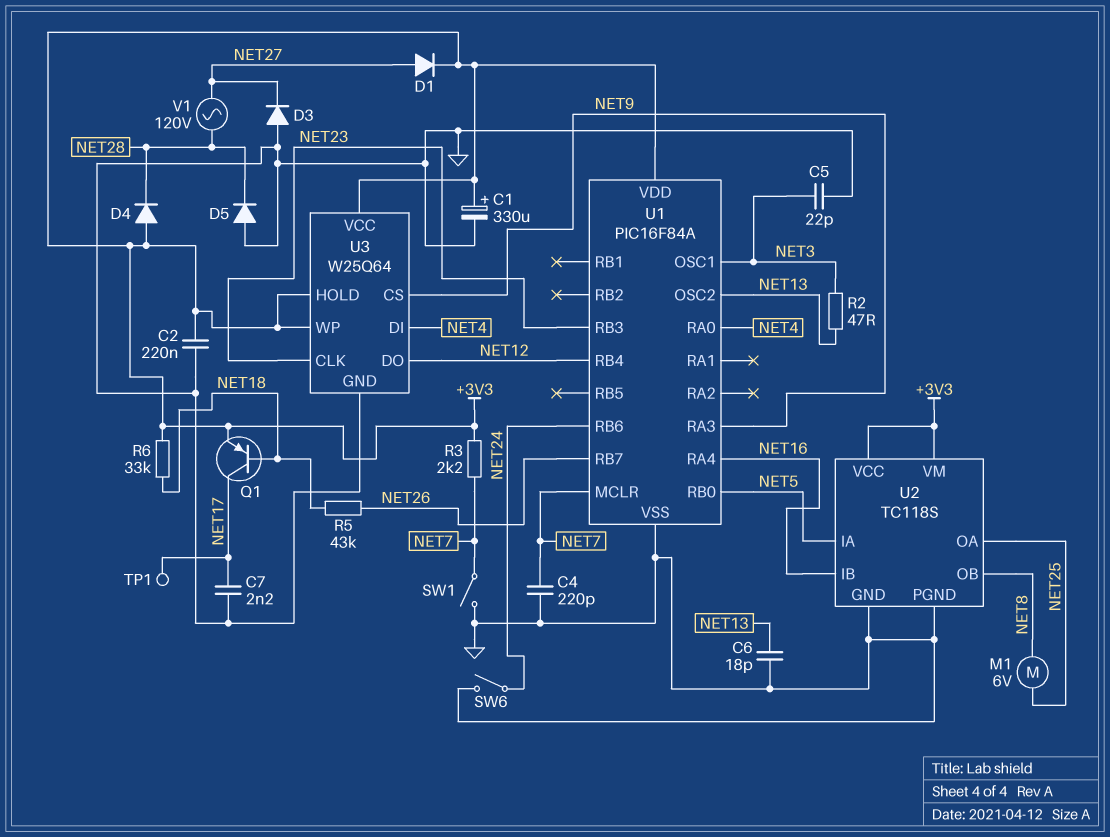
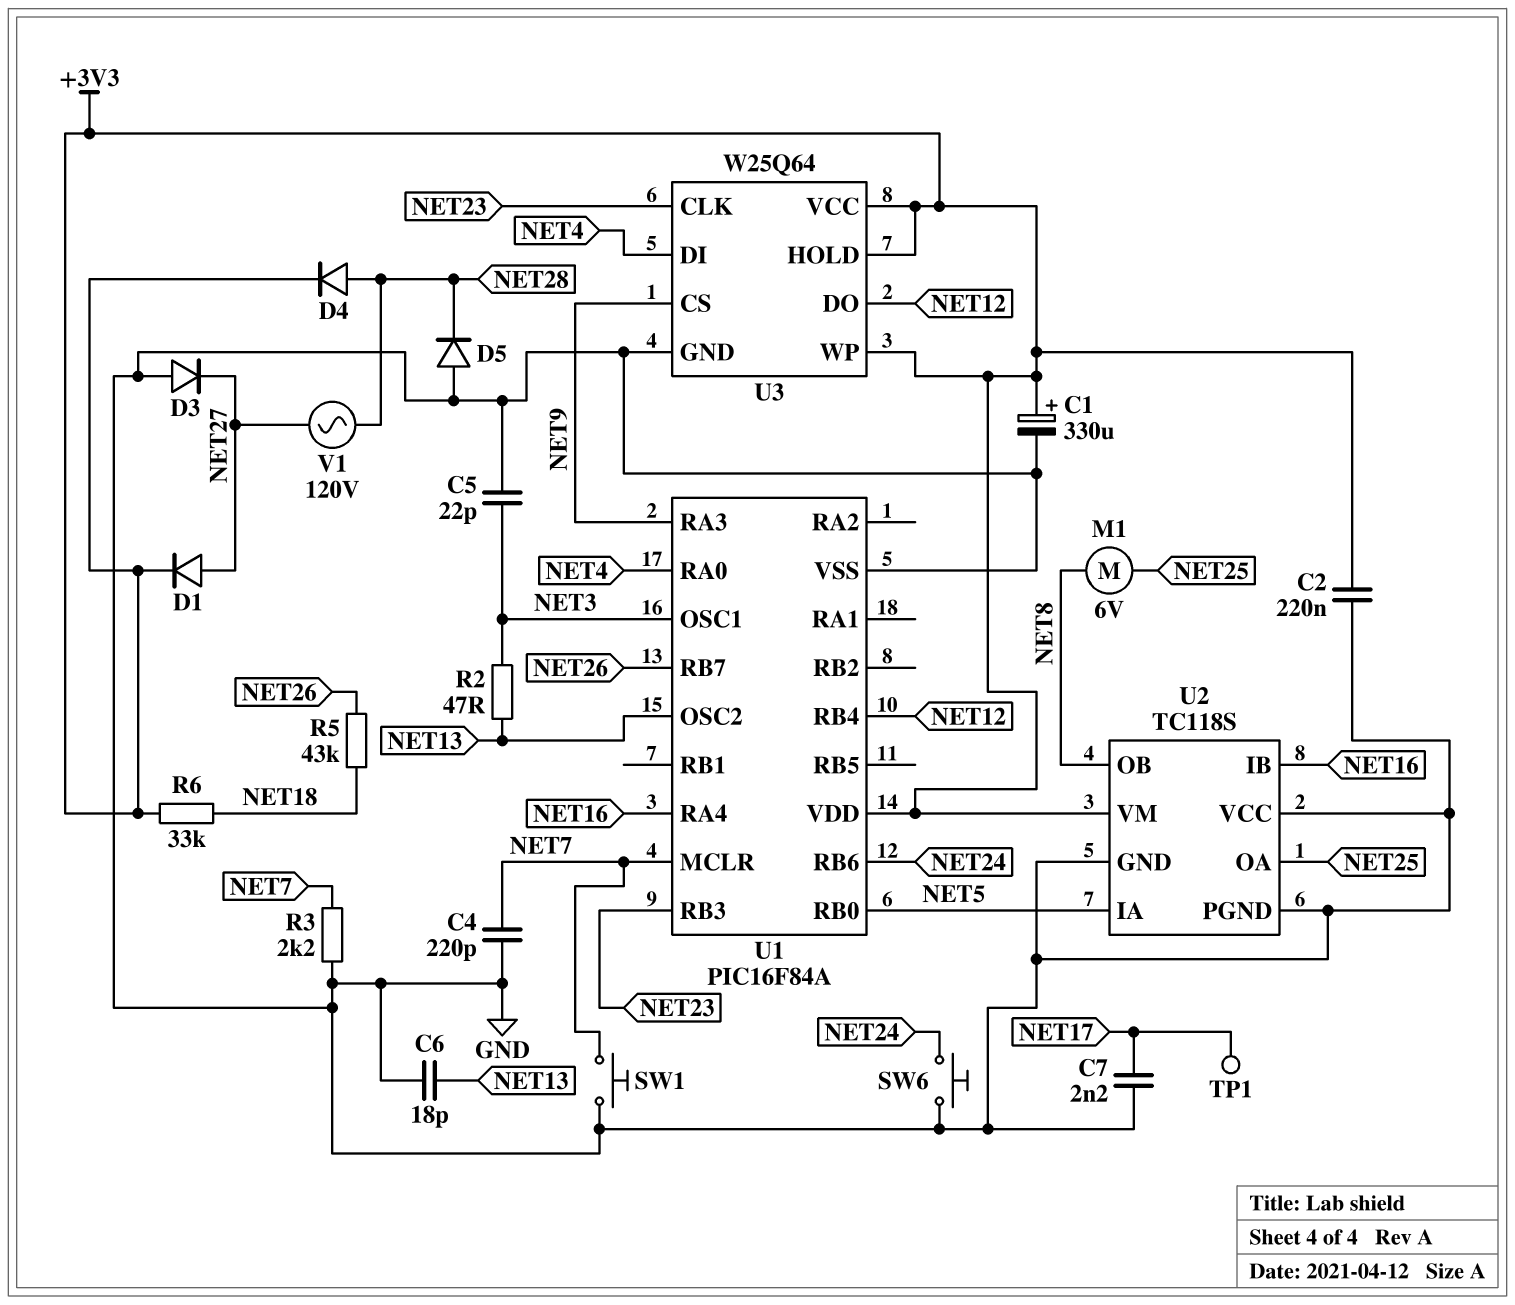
D4: diode (A +3V3, K NET28) -> diode (A NET28, K +3V3)
Q1: PNP (B NET18, C NET17, E +3V3) -> none
R3: 2.2k (+3V3, NET7) -> 2.2k (GND, NET7)
SW1: switch (GND, NET7) -> button (GND, NET7)
SW6: switch (GND, NET24) -> button (GND, NET24)
U2 pin VCC: +3V3 -> GND

